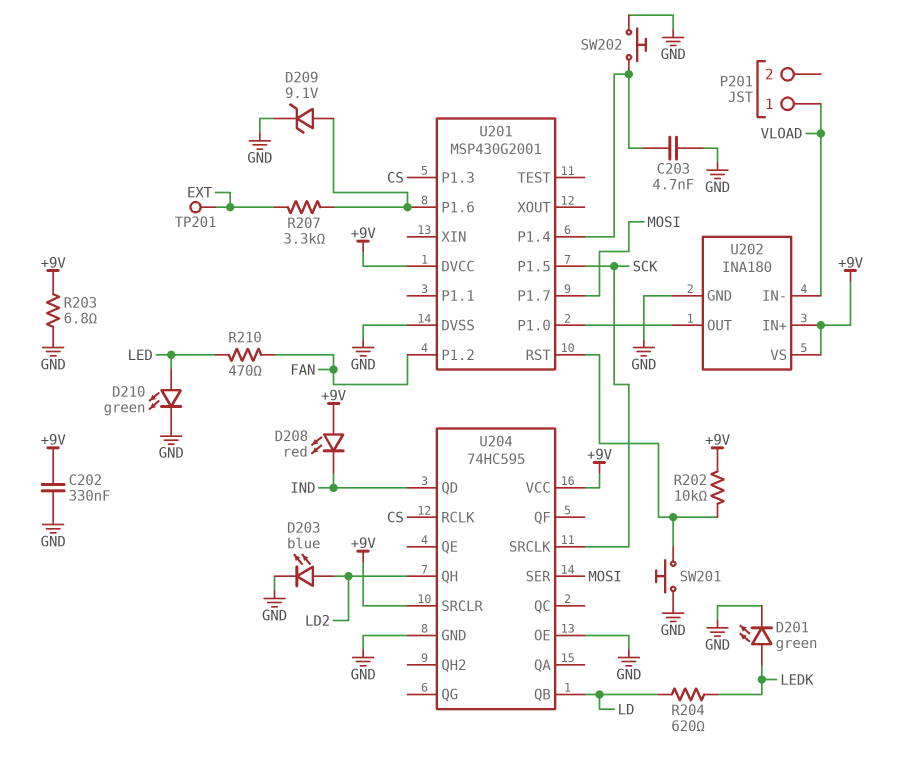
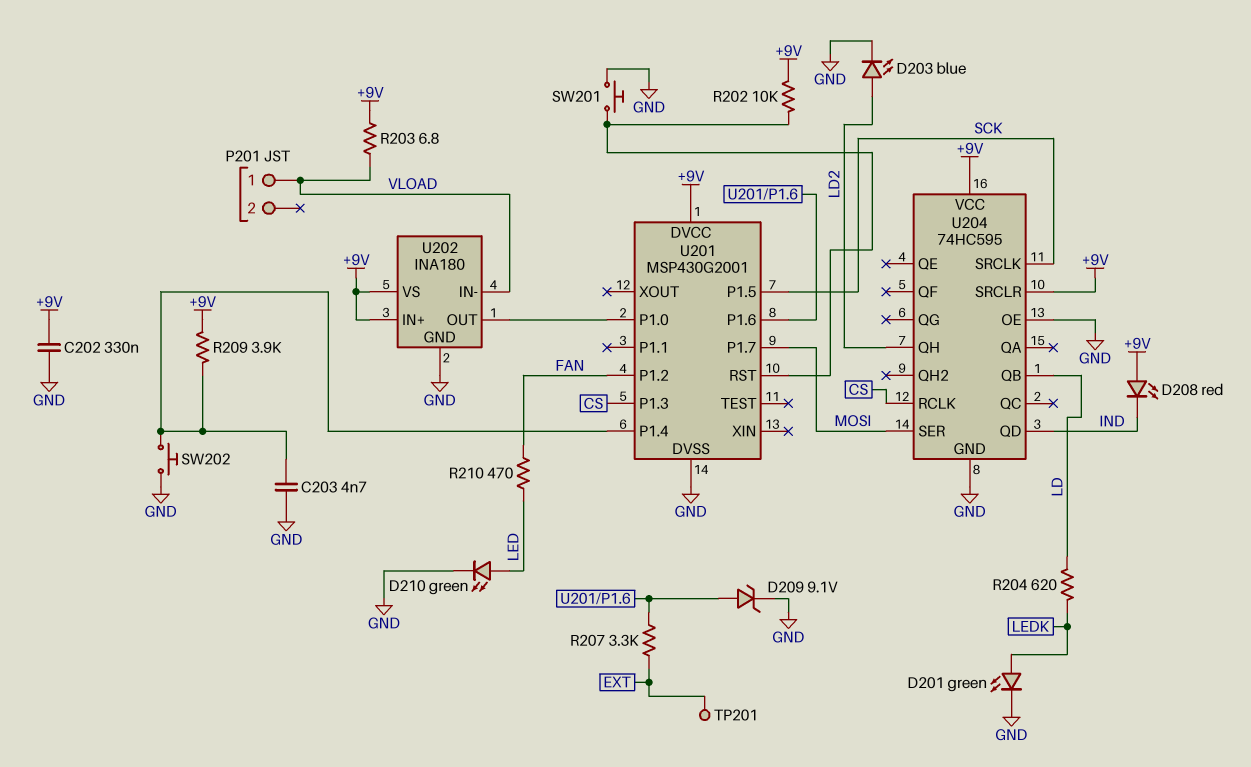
R203: 6.8 (+9V, GND) -> 6.8 (+9V, VLOAD)
R209: none -> 3.9k (+9V, U201/P1.4)

